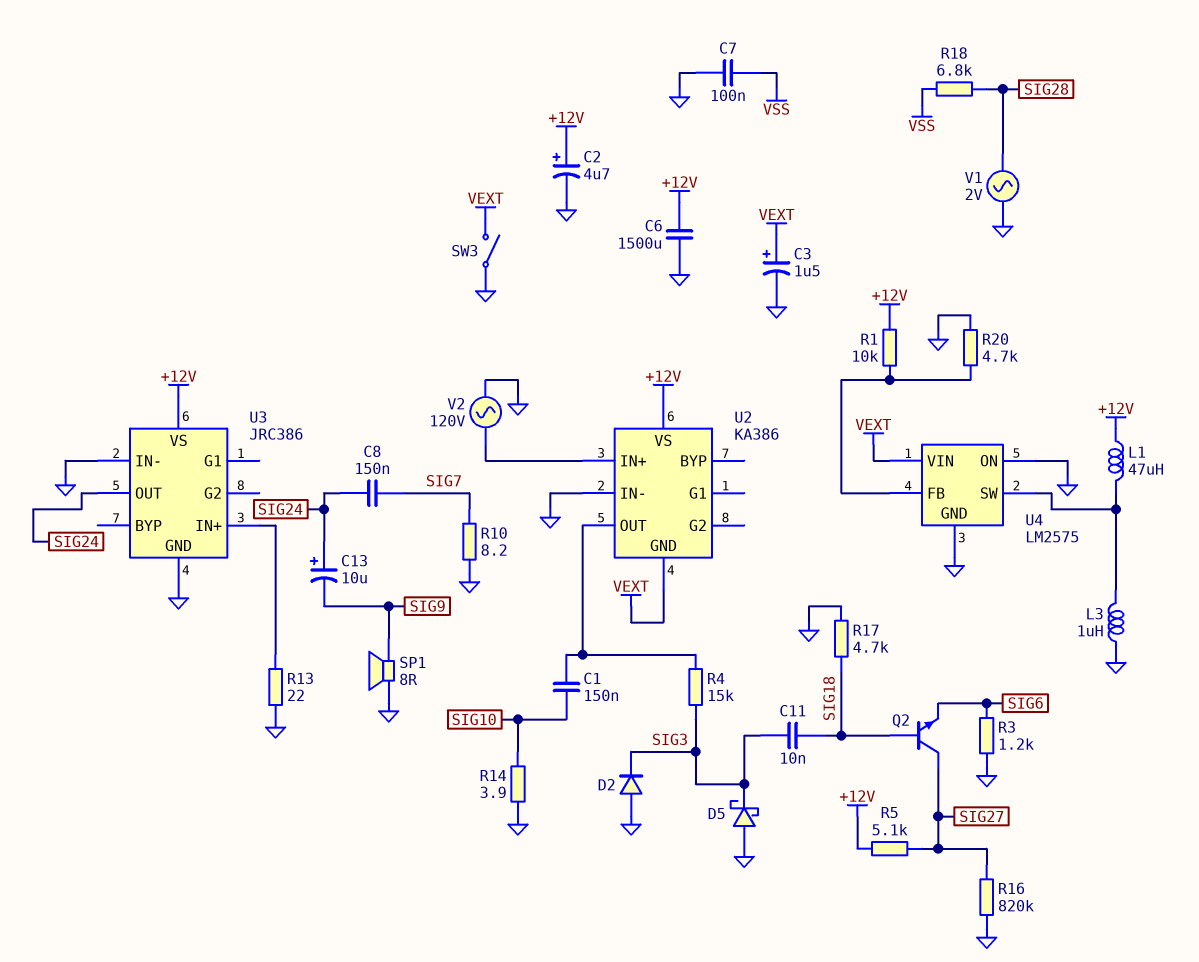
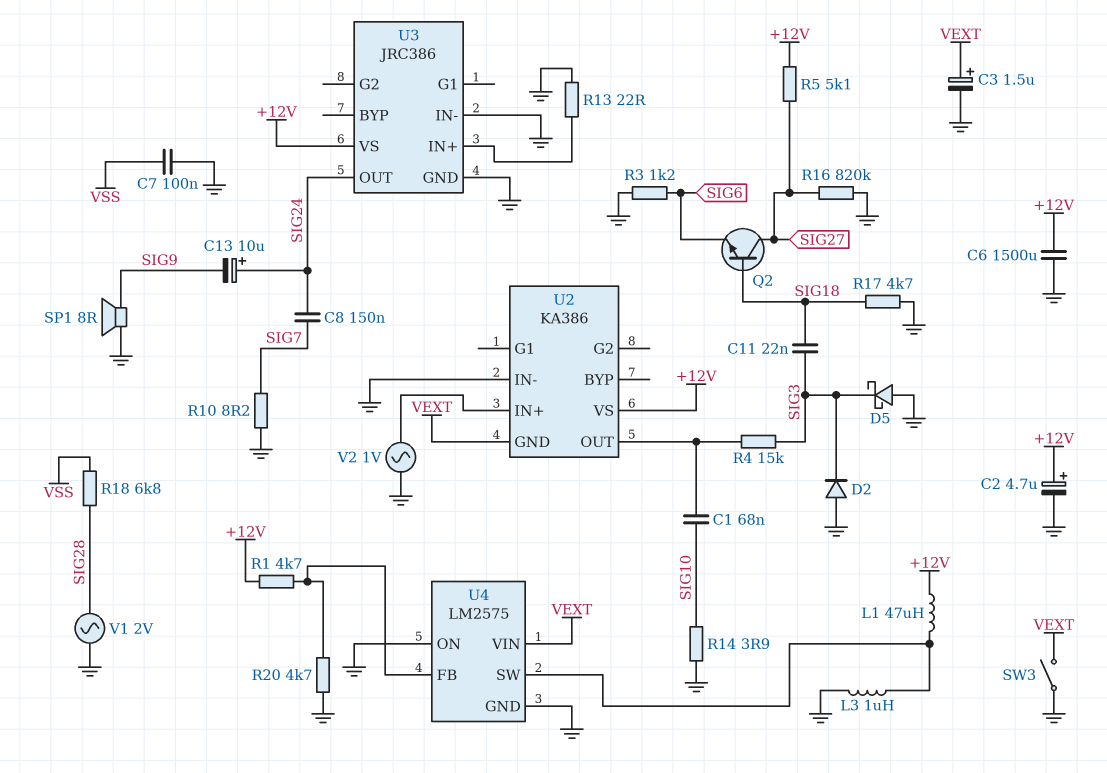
C1: 150nF (SIG10, U2/OUT) -> 68nF (SIG10, U2/OUT)
C11: 10nF (SIG3, SIG18) -> 22nF (SIG3, SIG18)
R1: 10k (+12V, U4/FB) -> 4.7k (+12V, U4/FB)
V2: AC 120V (GND, U2/IN+) -> AC 1V (GND, U2/IN+)

